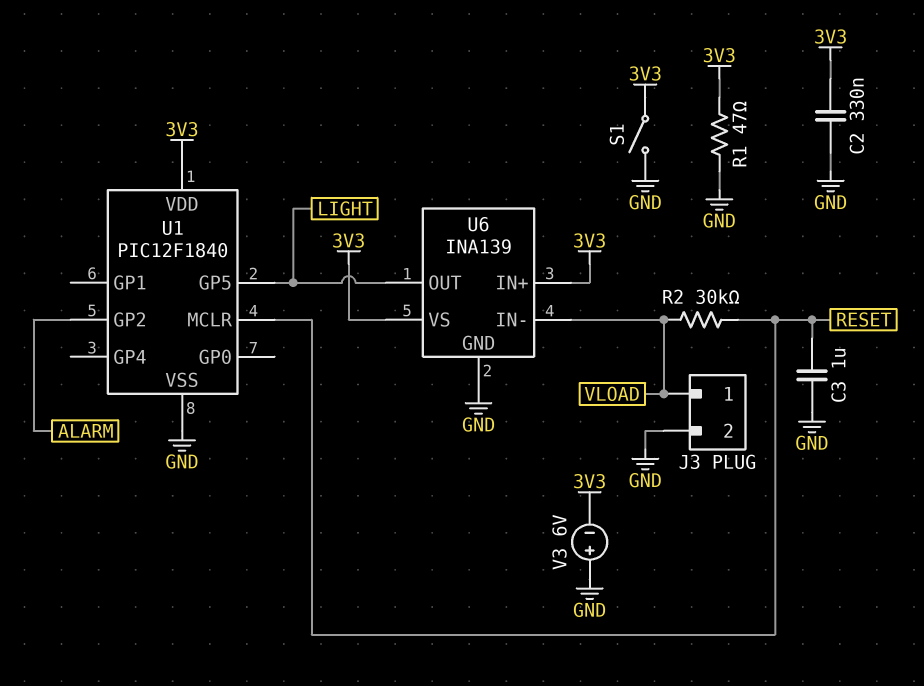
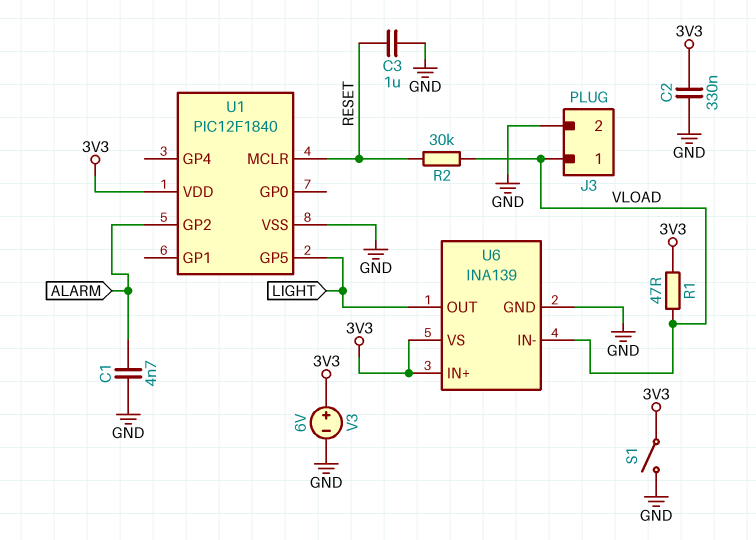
C1: none -> 4.7nF (ALARM, GND)
R1: 47 (3V3, GND) -> 47 (3V3, VLOAD)
V3: 6V (plus GND, minus 3V3) -> 6V (plus 3V3, minus GND)

